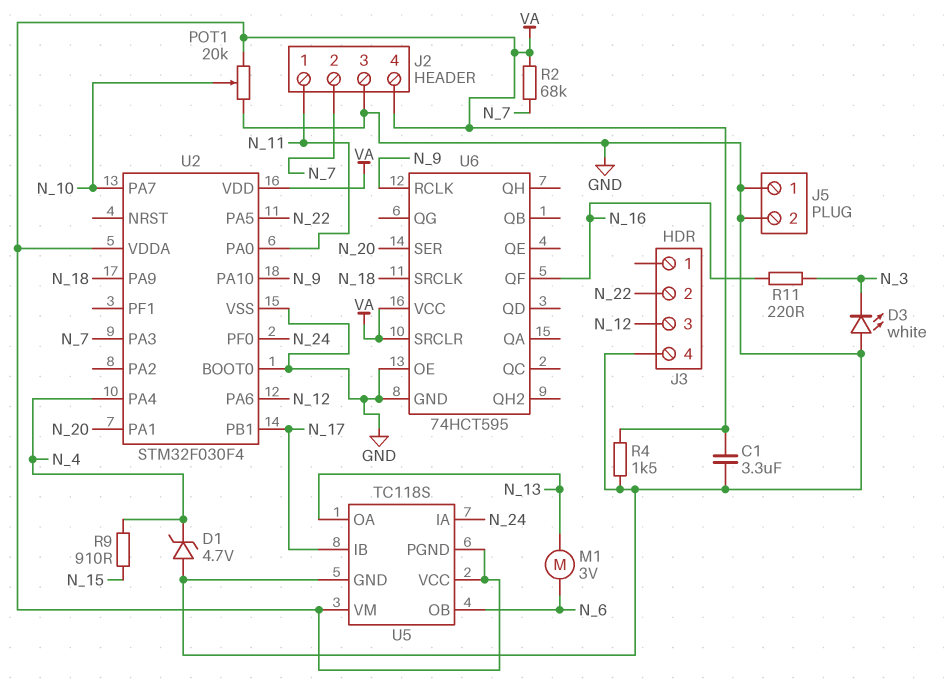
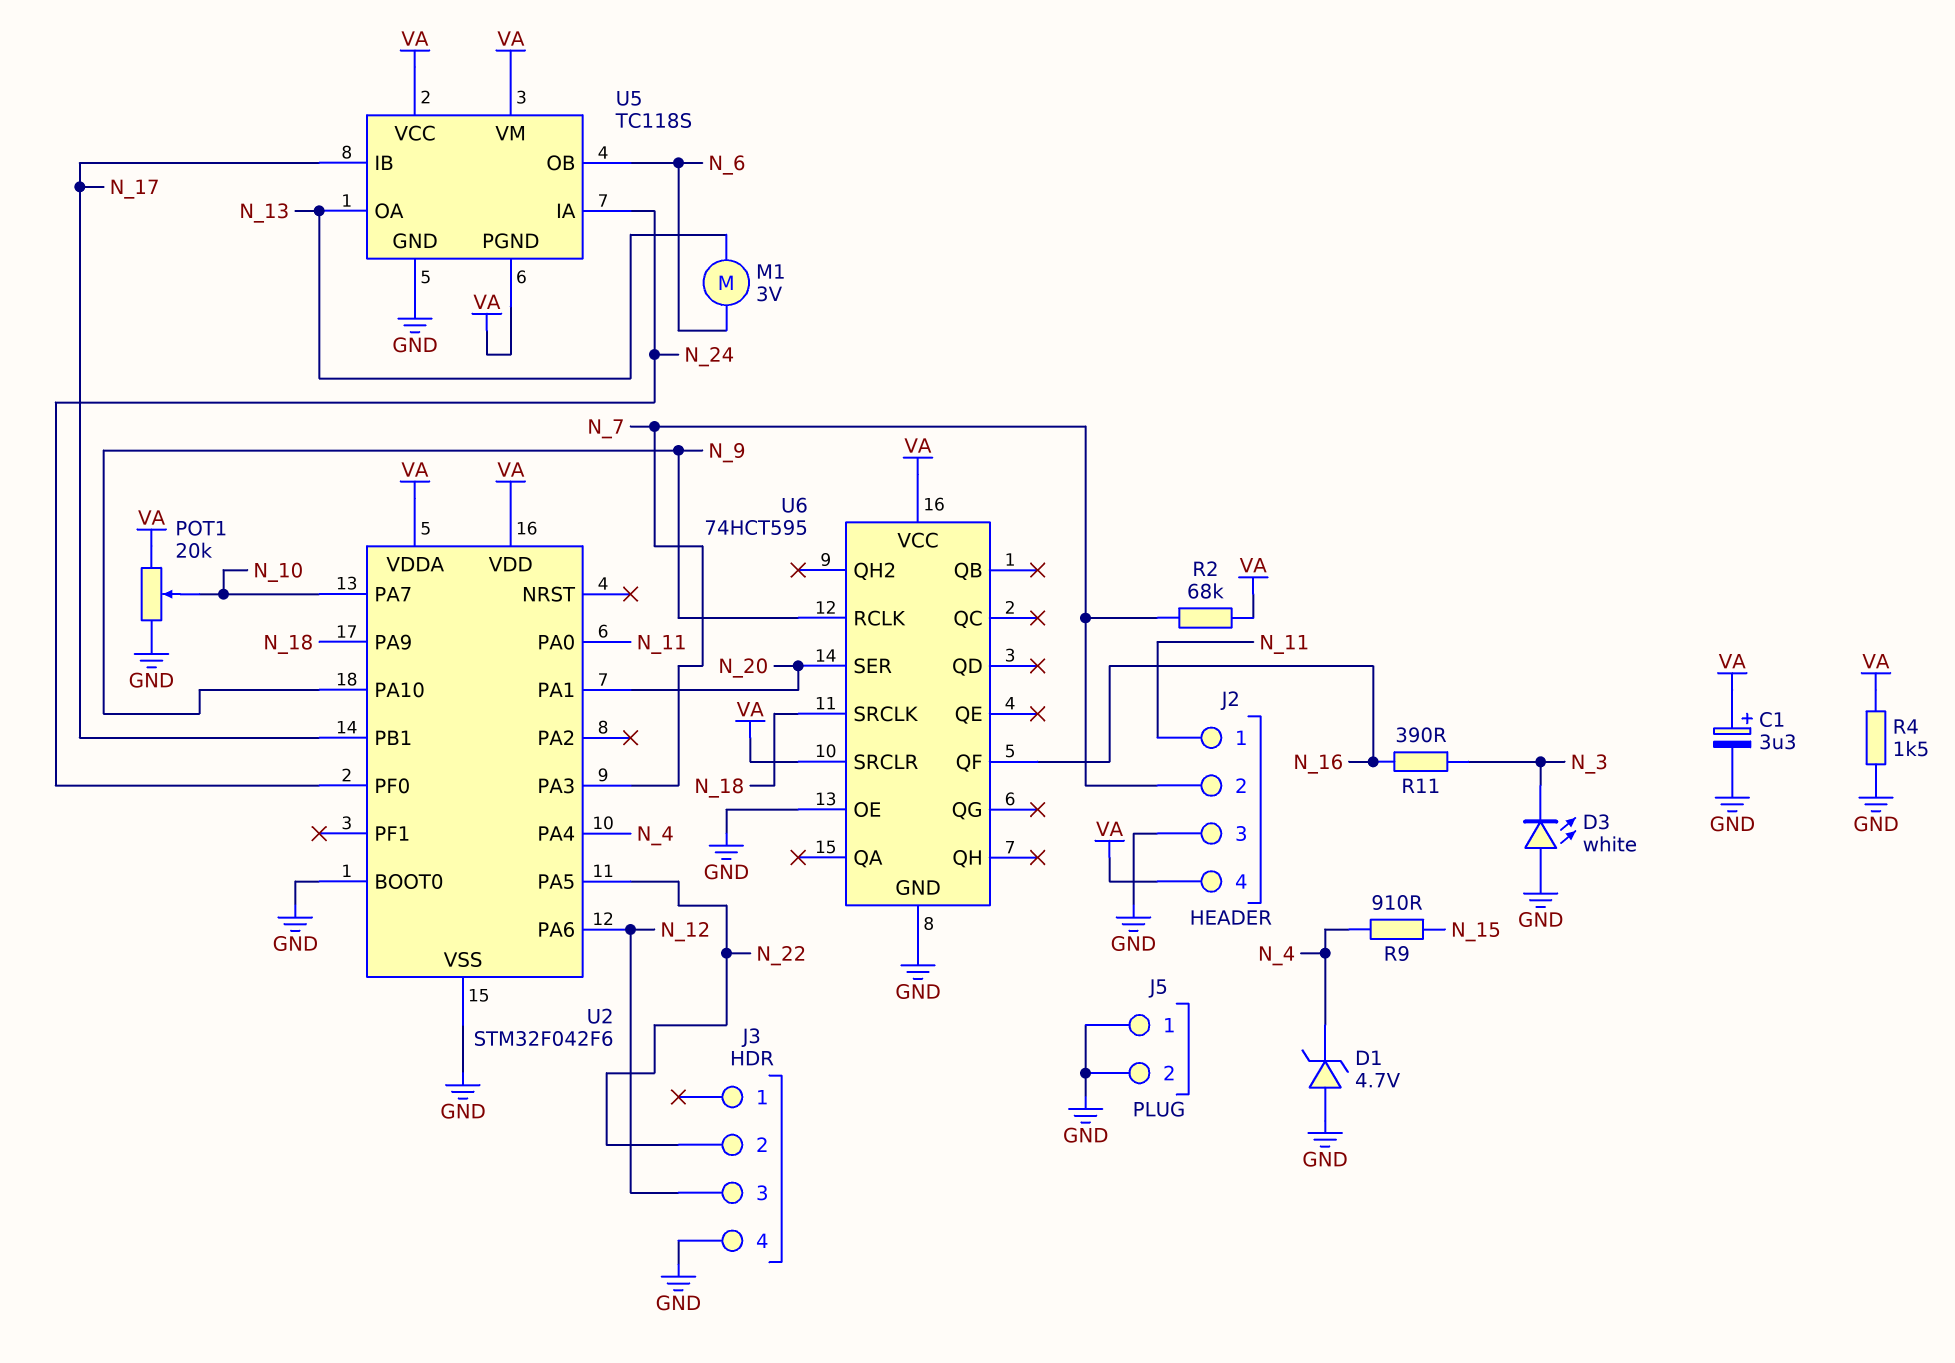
C1: 3.3uF (GND, VA) -> 3.3uF (plus VA, minus GND)
R11: 220 (N_3, N_16) -> 390 (N_3, N_16)
U2: STM32F030F4 -> STM32F042F6

